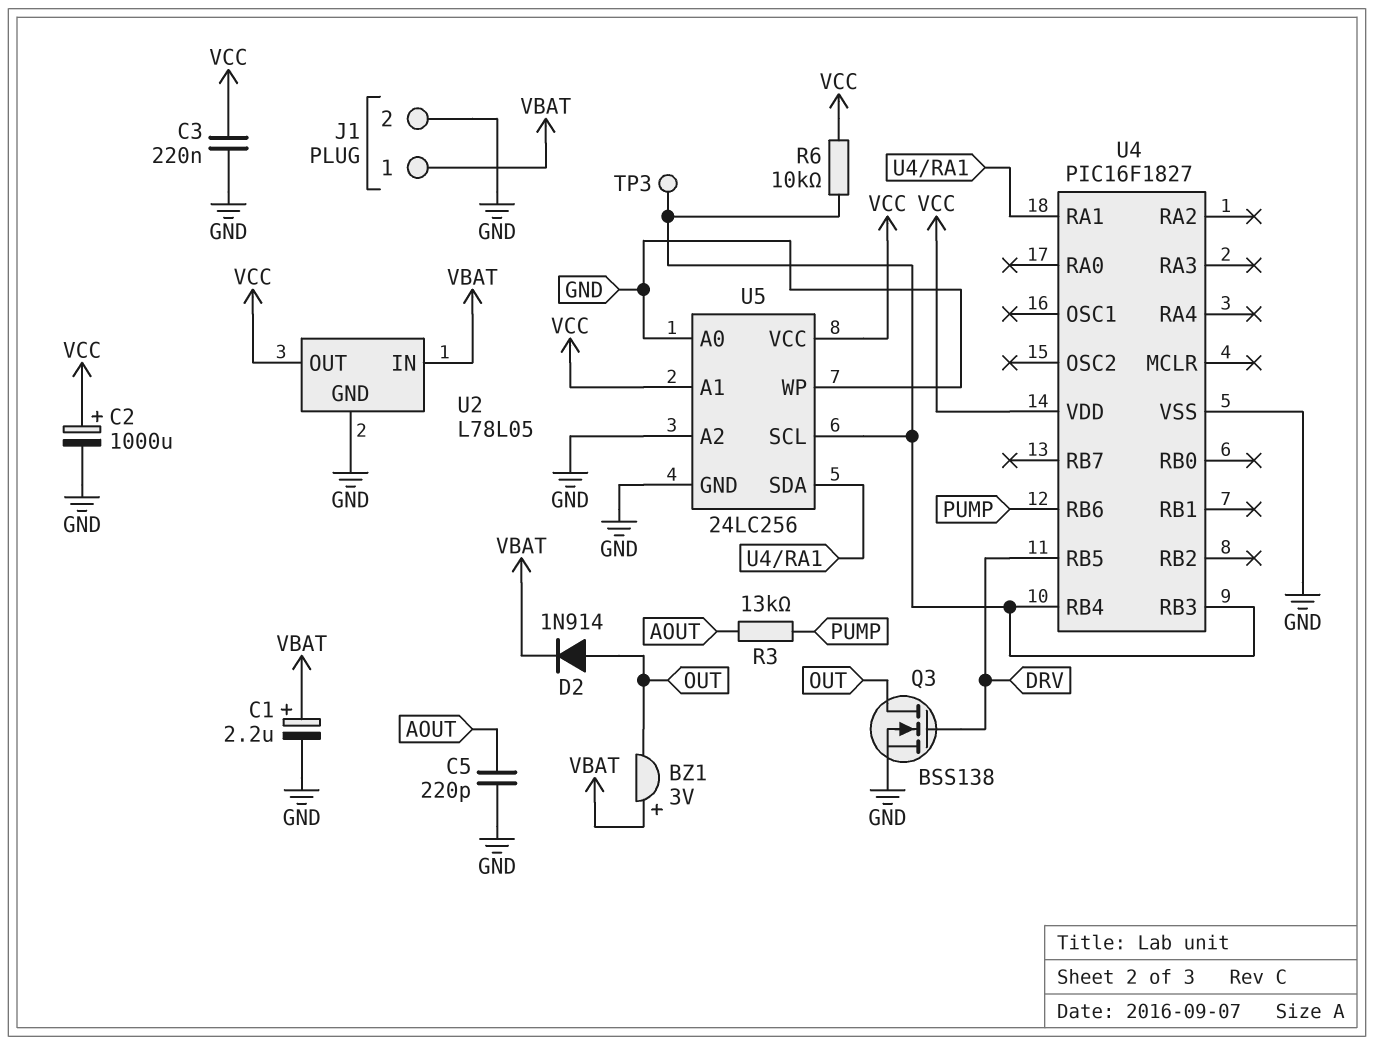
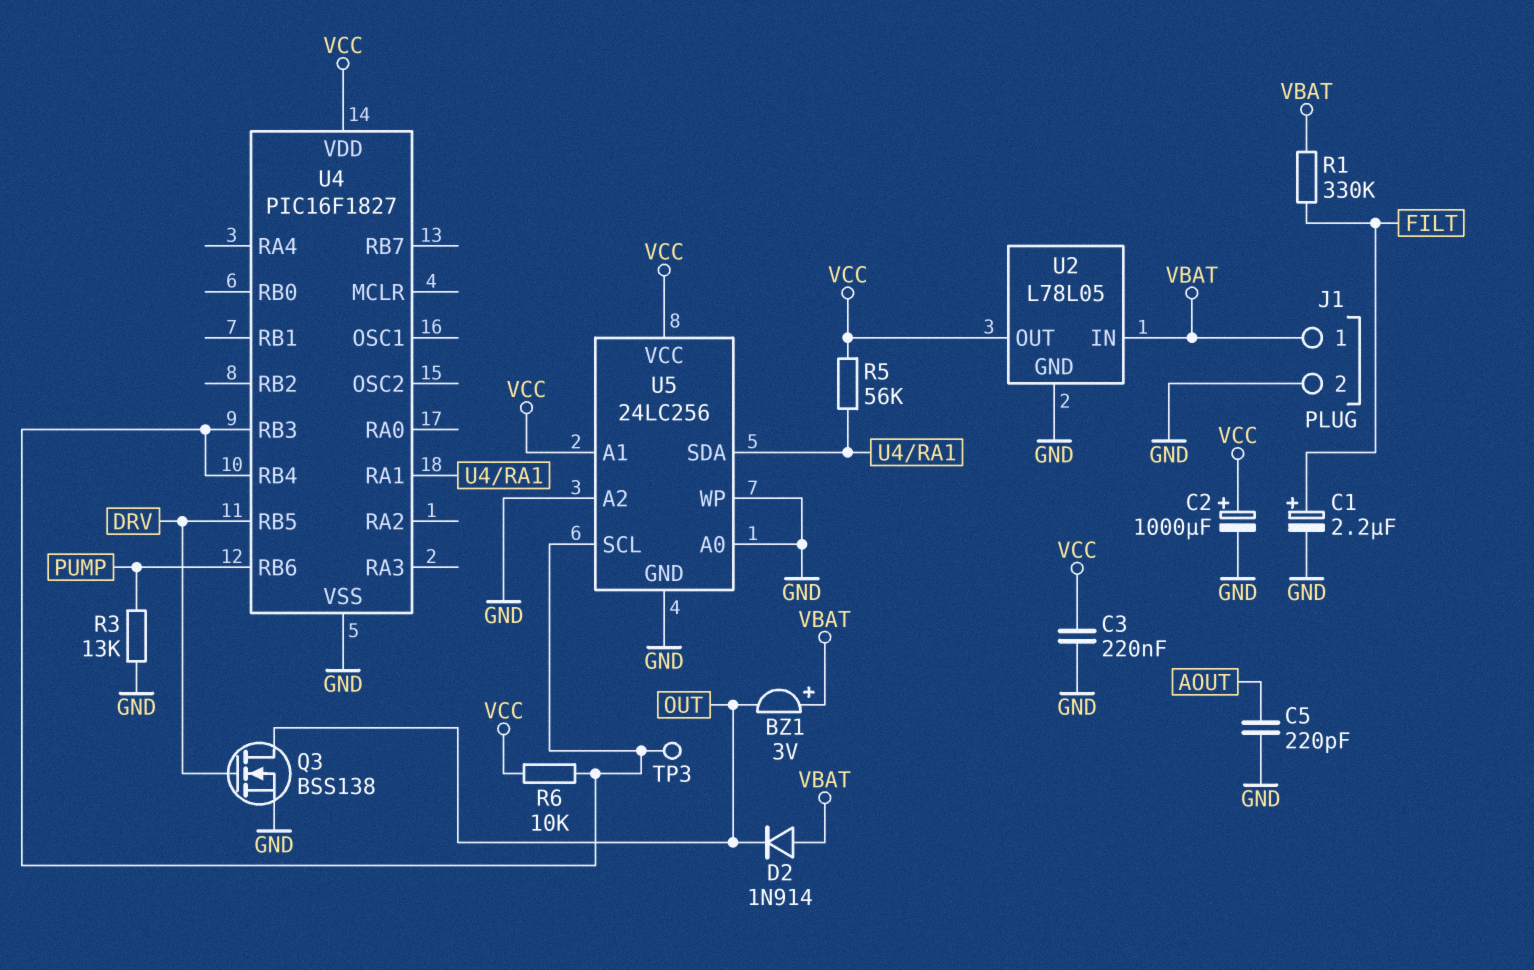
C1: 2.2uF (plus VBAT, minus GND) -> 2.2uF (plus FILT, minus GND)
D2: diode 1N914 (A OUT, K VBAT) -> diode 1N914 (A VBAT, K OUT)
R1: none -> 330k (FILT, VBAT)
R3: 13k (AOUT, PUMP) -> 13k (GND, PUMP)
R5: none -> 56k (U4/RA1, VCC)

